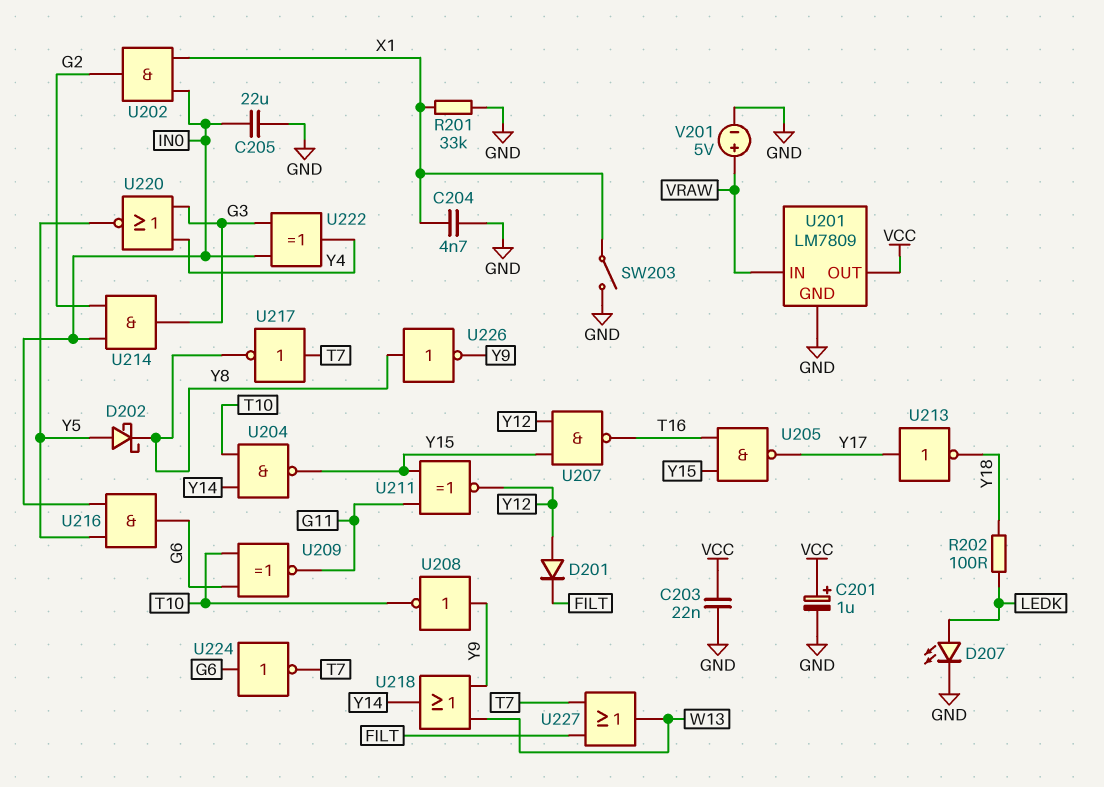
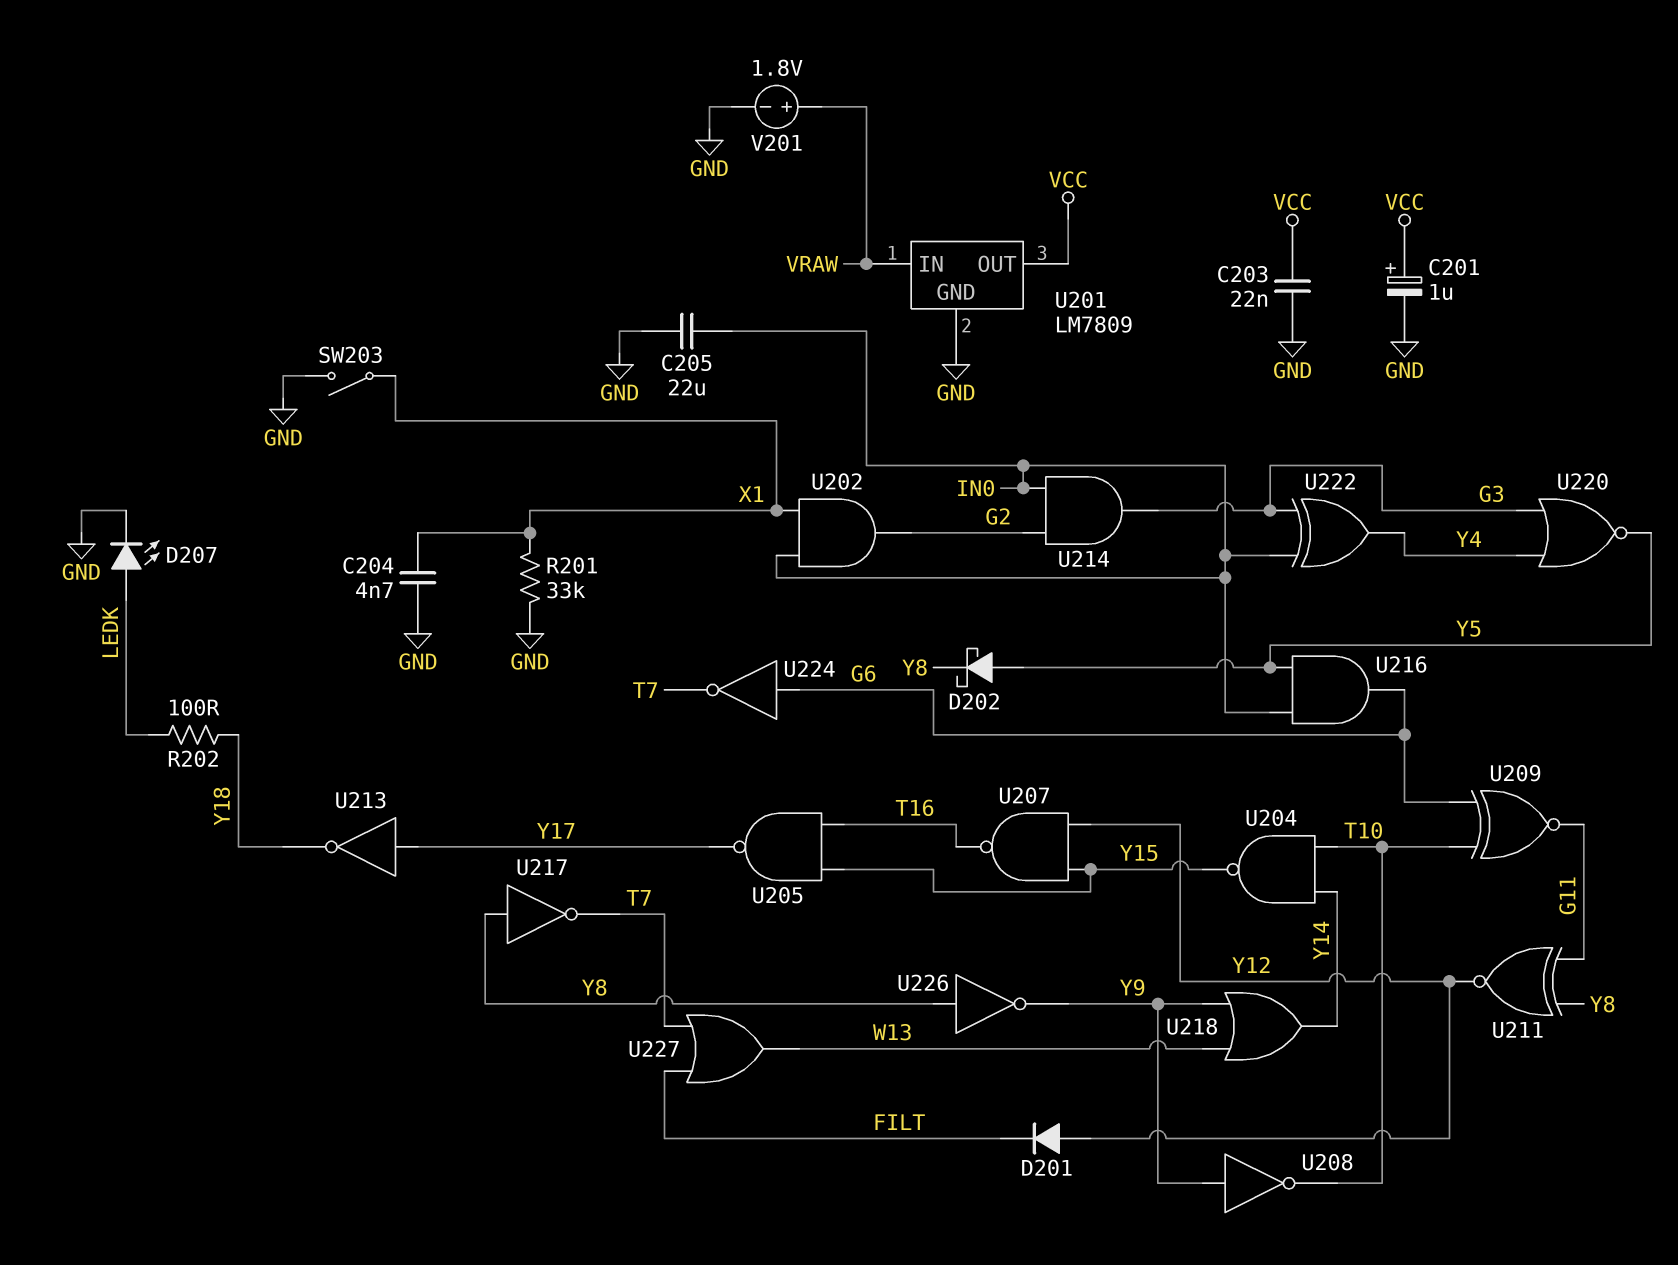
U211: XNOR (in G11, in Y15, out Y12) -> XNOR (in G11, in Y8, out Y12)
U217: NOT (in T7, out Y8) -> NOT (in Y8, out T7)
V201: 5V (plus VRAW, minus GND) -> 1.8V (plus VRAW, minus GND)

